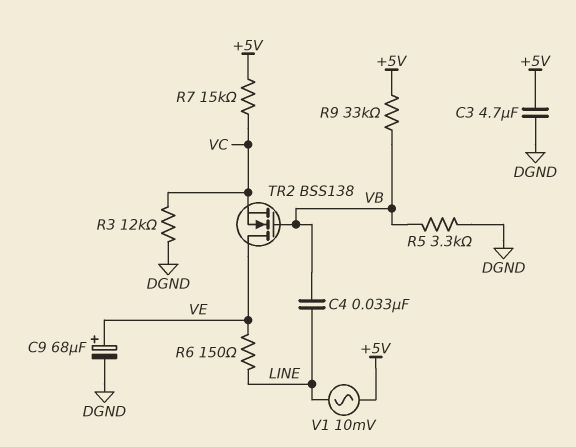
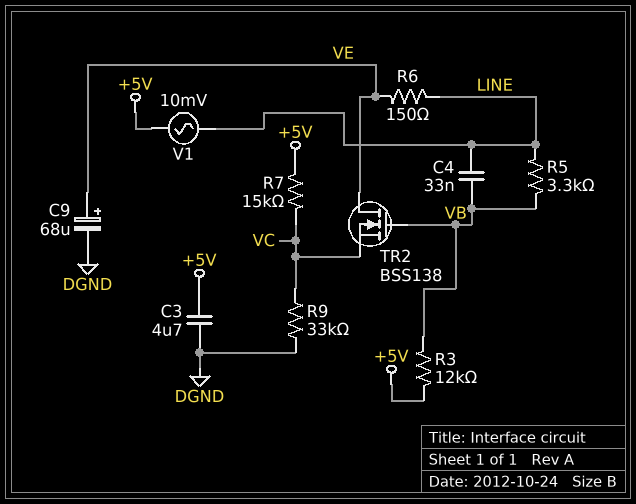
R3: 12k (DGND, VC) -> 12k (+5V, VB)
R5: 3.3k (DGND, VB) -> 3.3k (LINE, VB)
R9: 33k (+5V, VB) -> 33k (DGND, VC)

